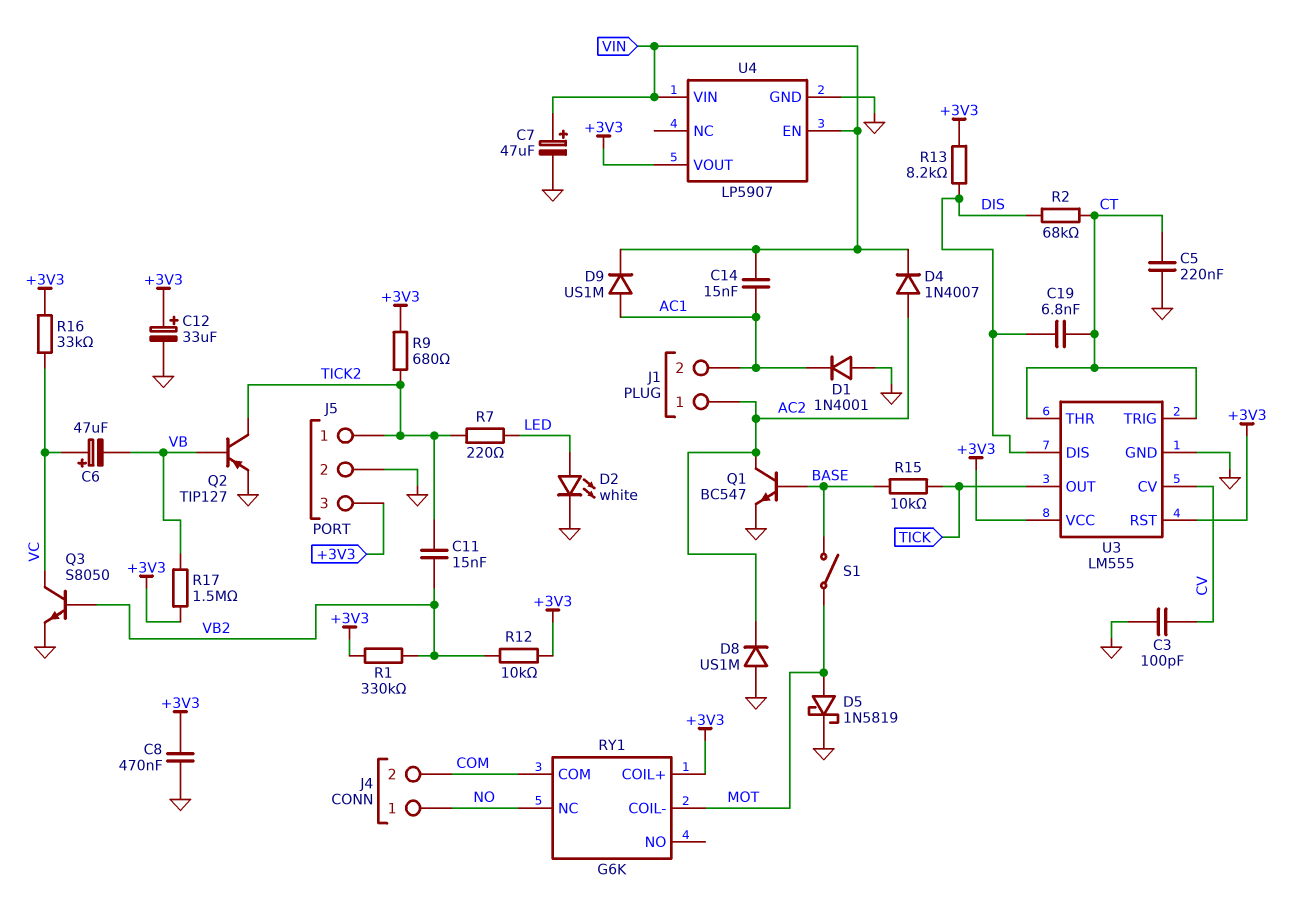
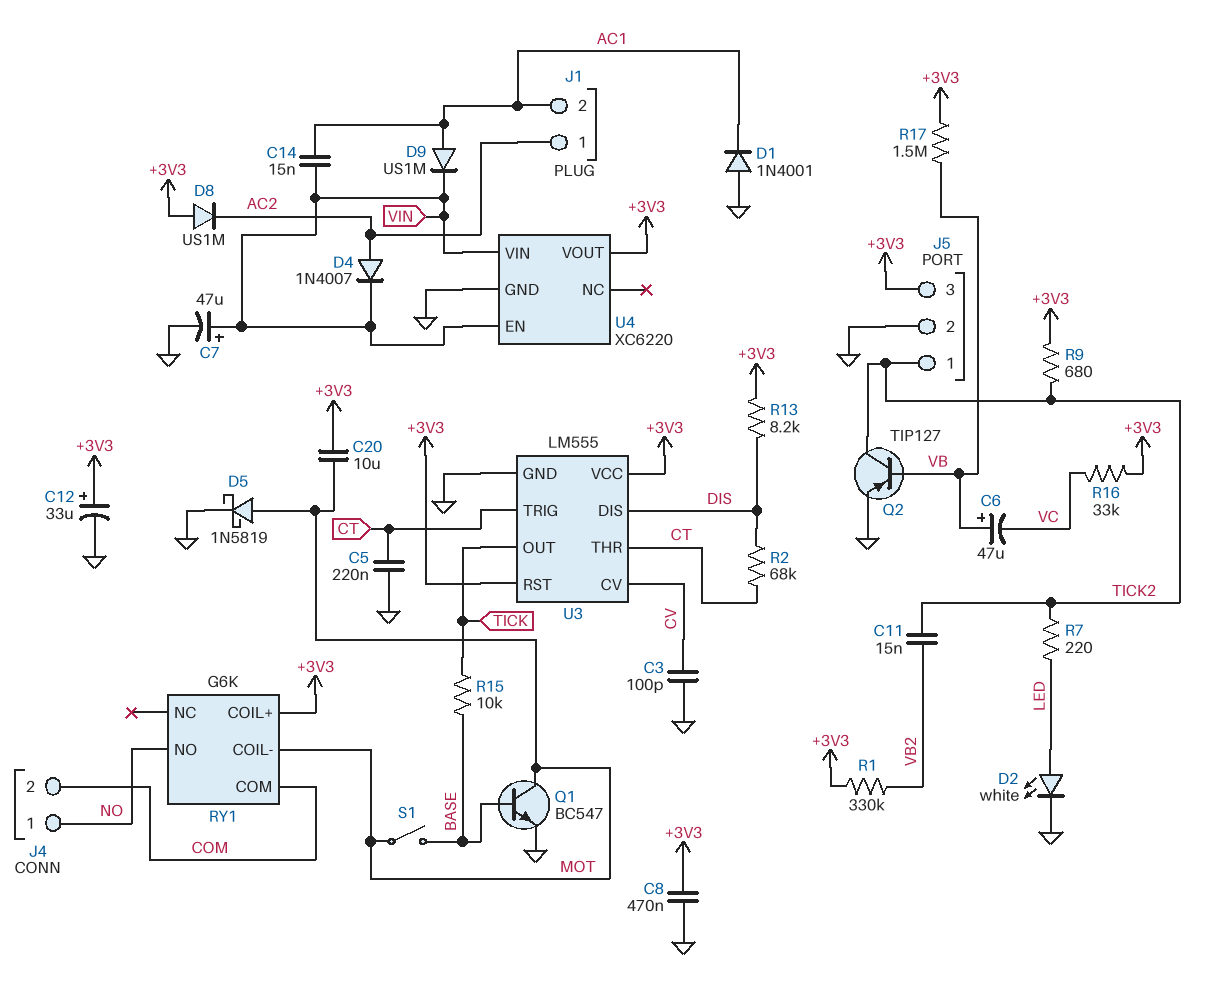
C6: 47uF (plus VC, minus VB) -> 47uF (plus VB, minus VC)
C19: 6.8nF (CT, DIS) -> none
C20: none -> 10uF (+3V3, MOT)
D8: diode US1M (A GND, K AC2) -> diode US1M (A +3V3, K AC2)
Q1: NPN BC547 (B BASE, C AC2, E GND) -> NPN BC547 (B BASE, C MOT, E GND)
Q3: NPN S8050 (B VB2, C VC, E GND) -> none
R12: 10k (+3V3, VB2) -> none
RY1 pin NC: NO -> none
RY1 pin NO: none -> NO
U4: LP5907 -> XC6220

